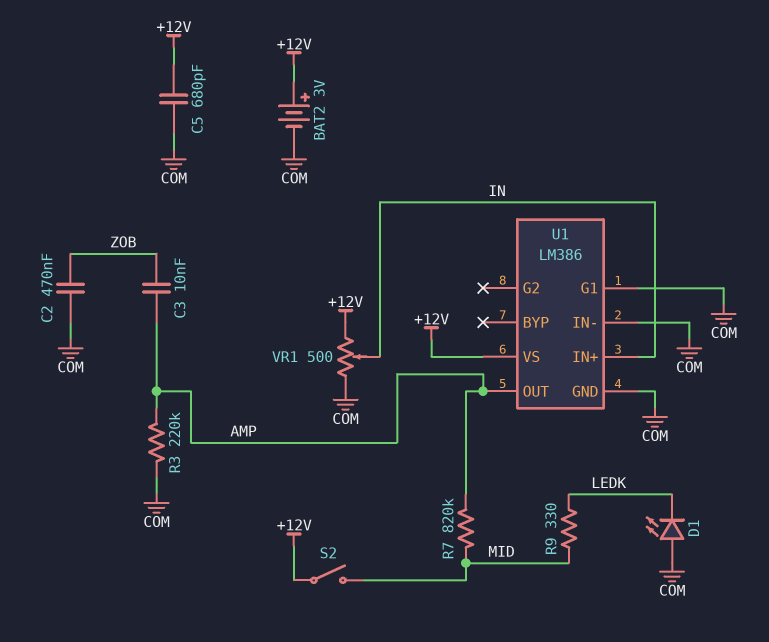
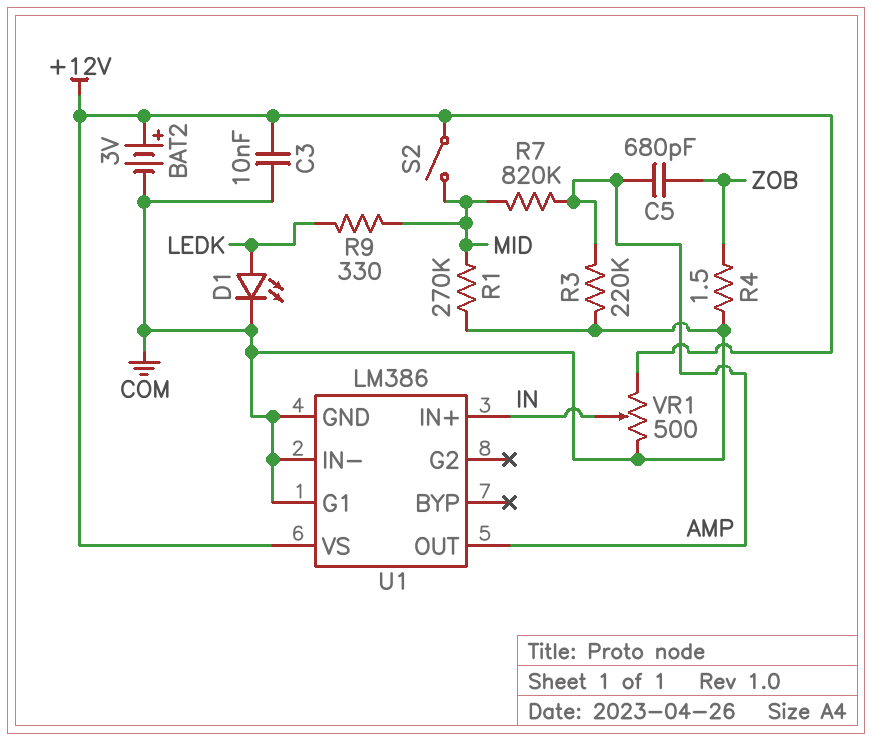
C2: 470nF (COM, ZOB) -> none
C3: 10nF (AMP, ZOB) -> 10nF (+12V, COM)
C5: 680pF (+12V, COM) -> 680pF (AMP, ZOB)
D1: LED (A COM, K LEDK) -> LED (A LEDK, K COM)
R1: none -> 270k (COM, MID)
R4: none -> 1.5 (COM, ZOB)

